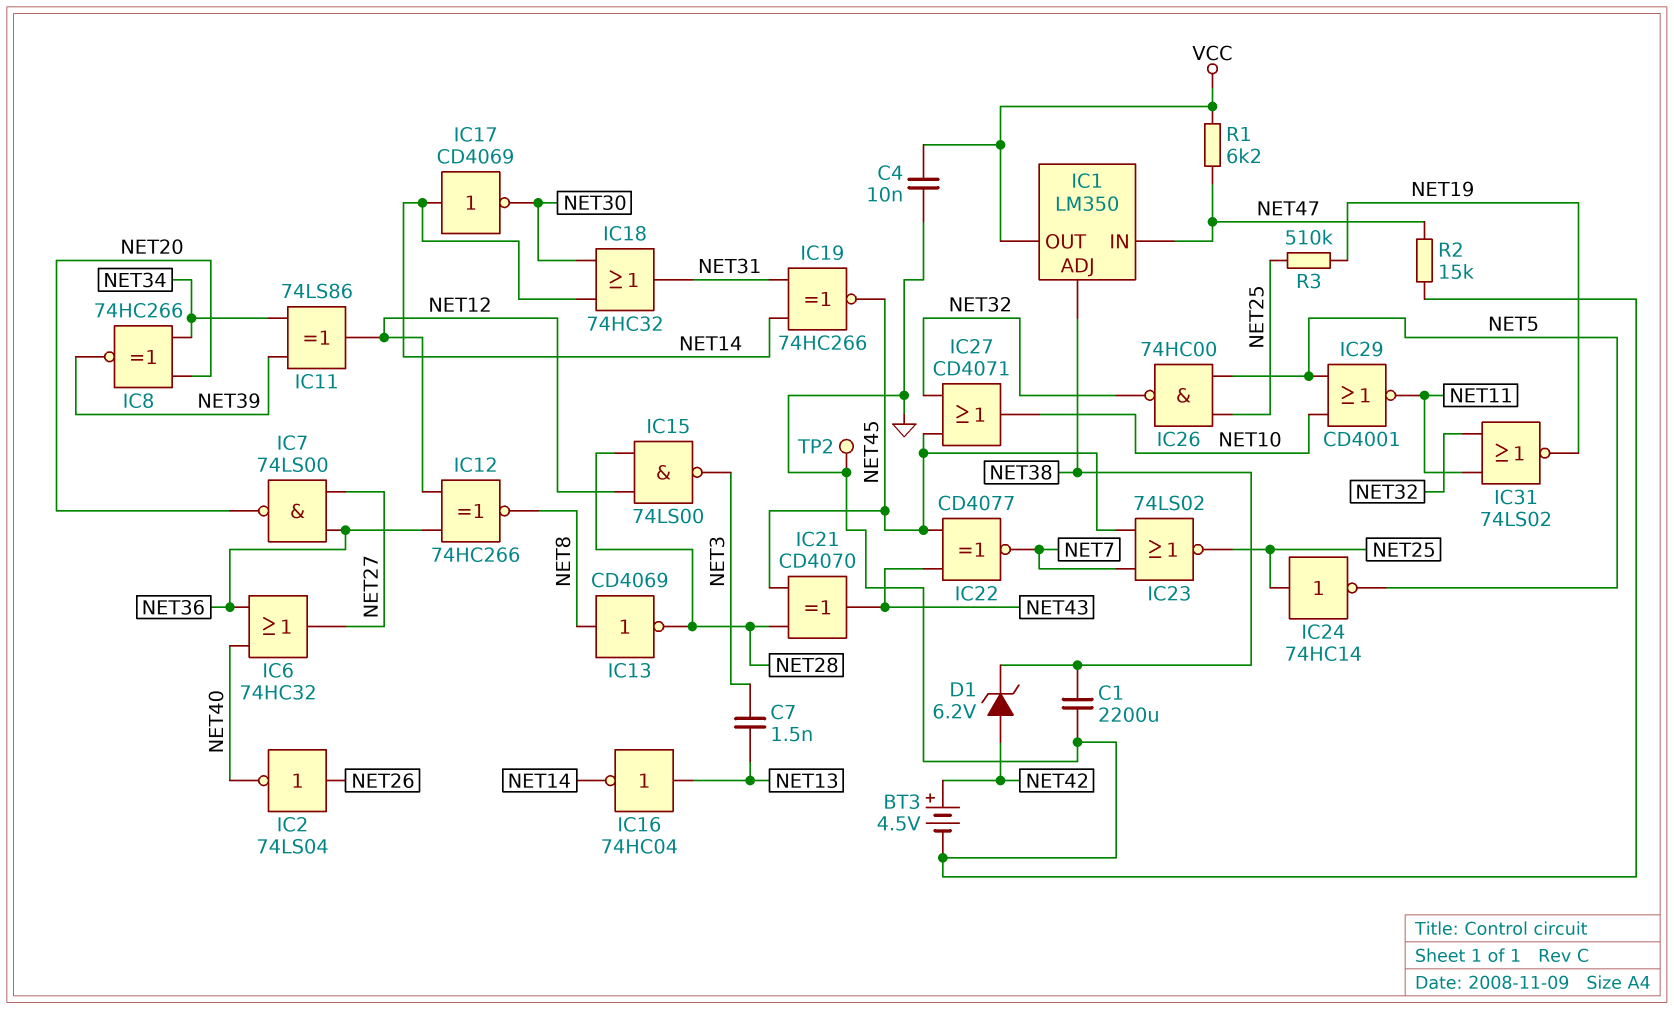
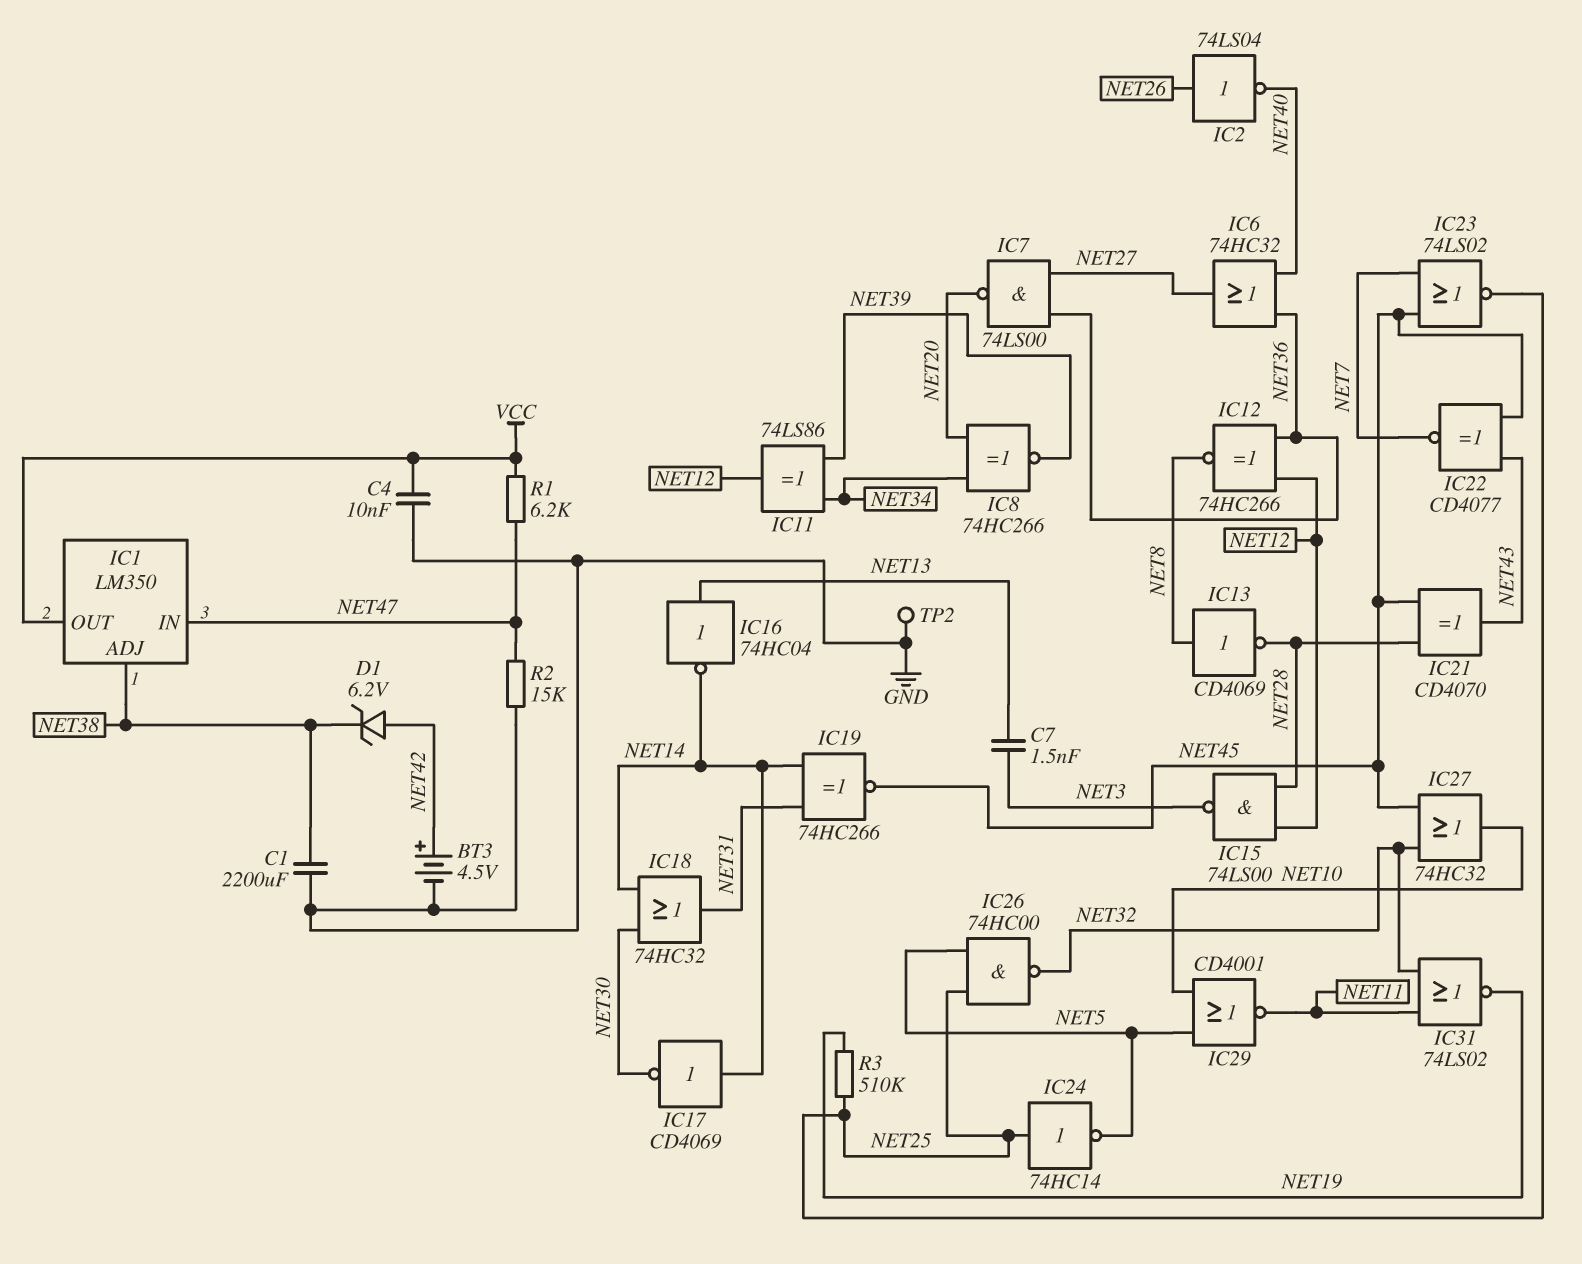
IC27: OR CD4071 (in NET32, in NET45, out NET10) -> OR 74HC32 (in NET32, in NET45, out NET10)

